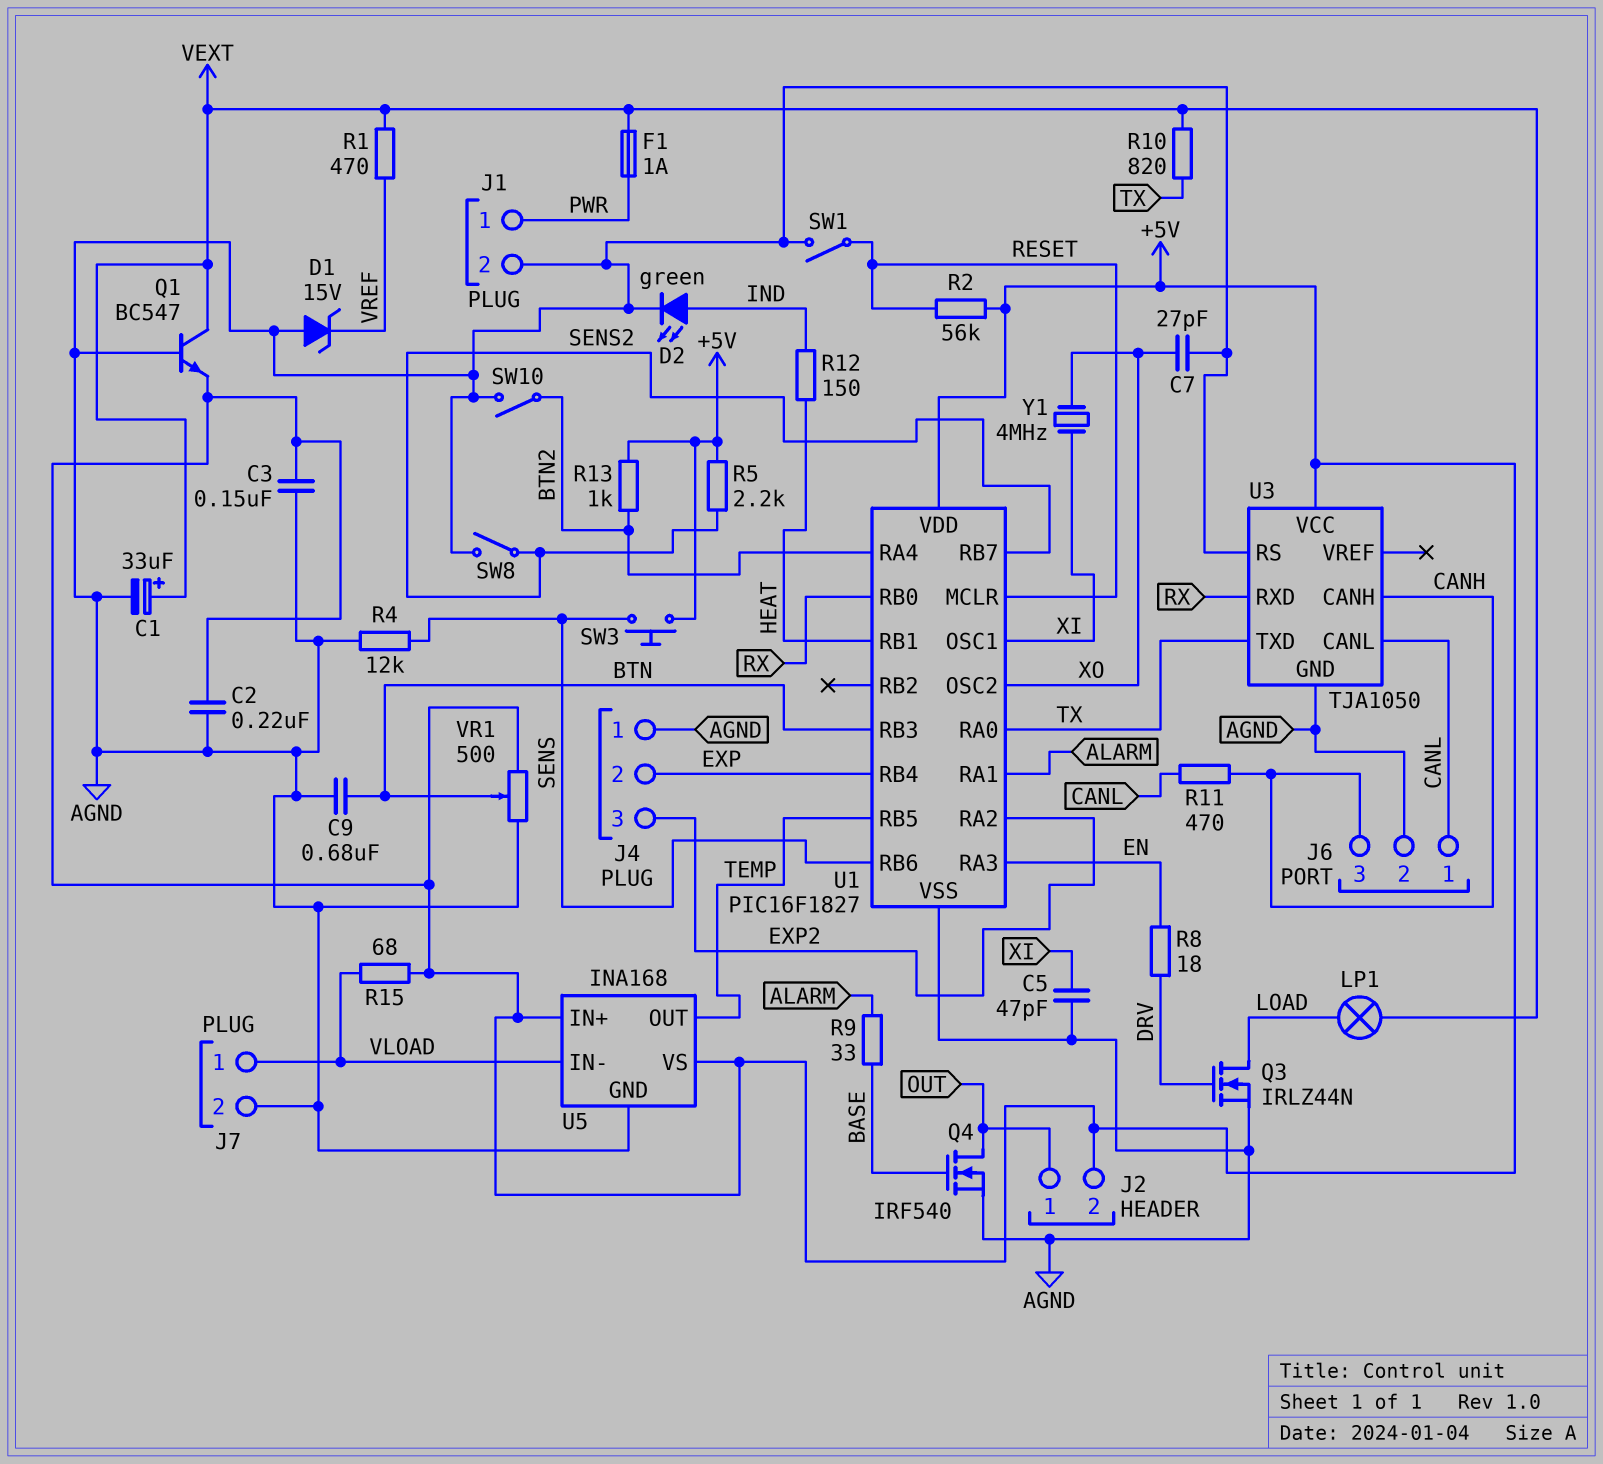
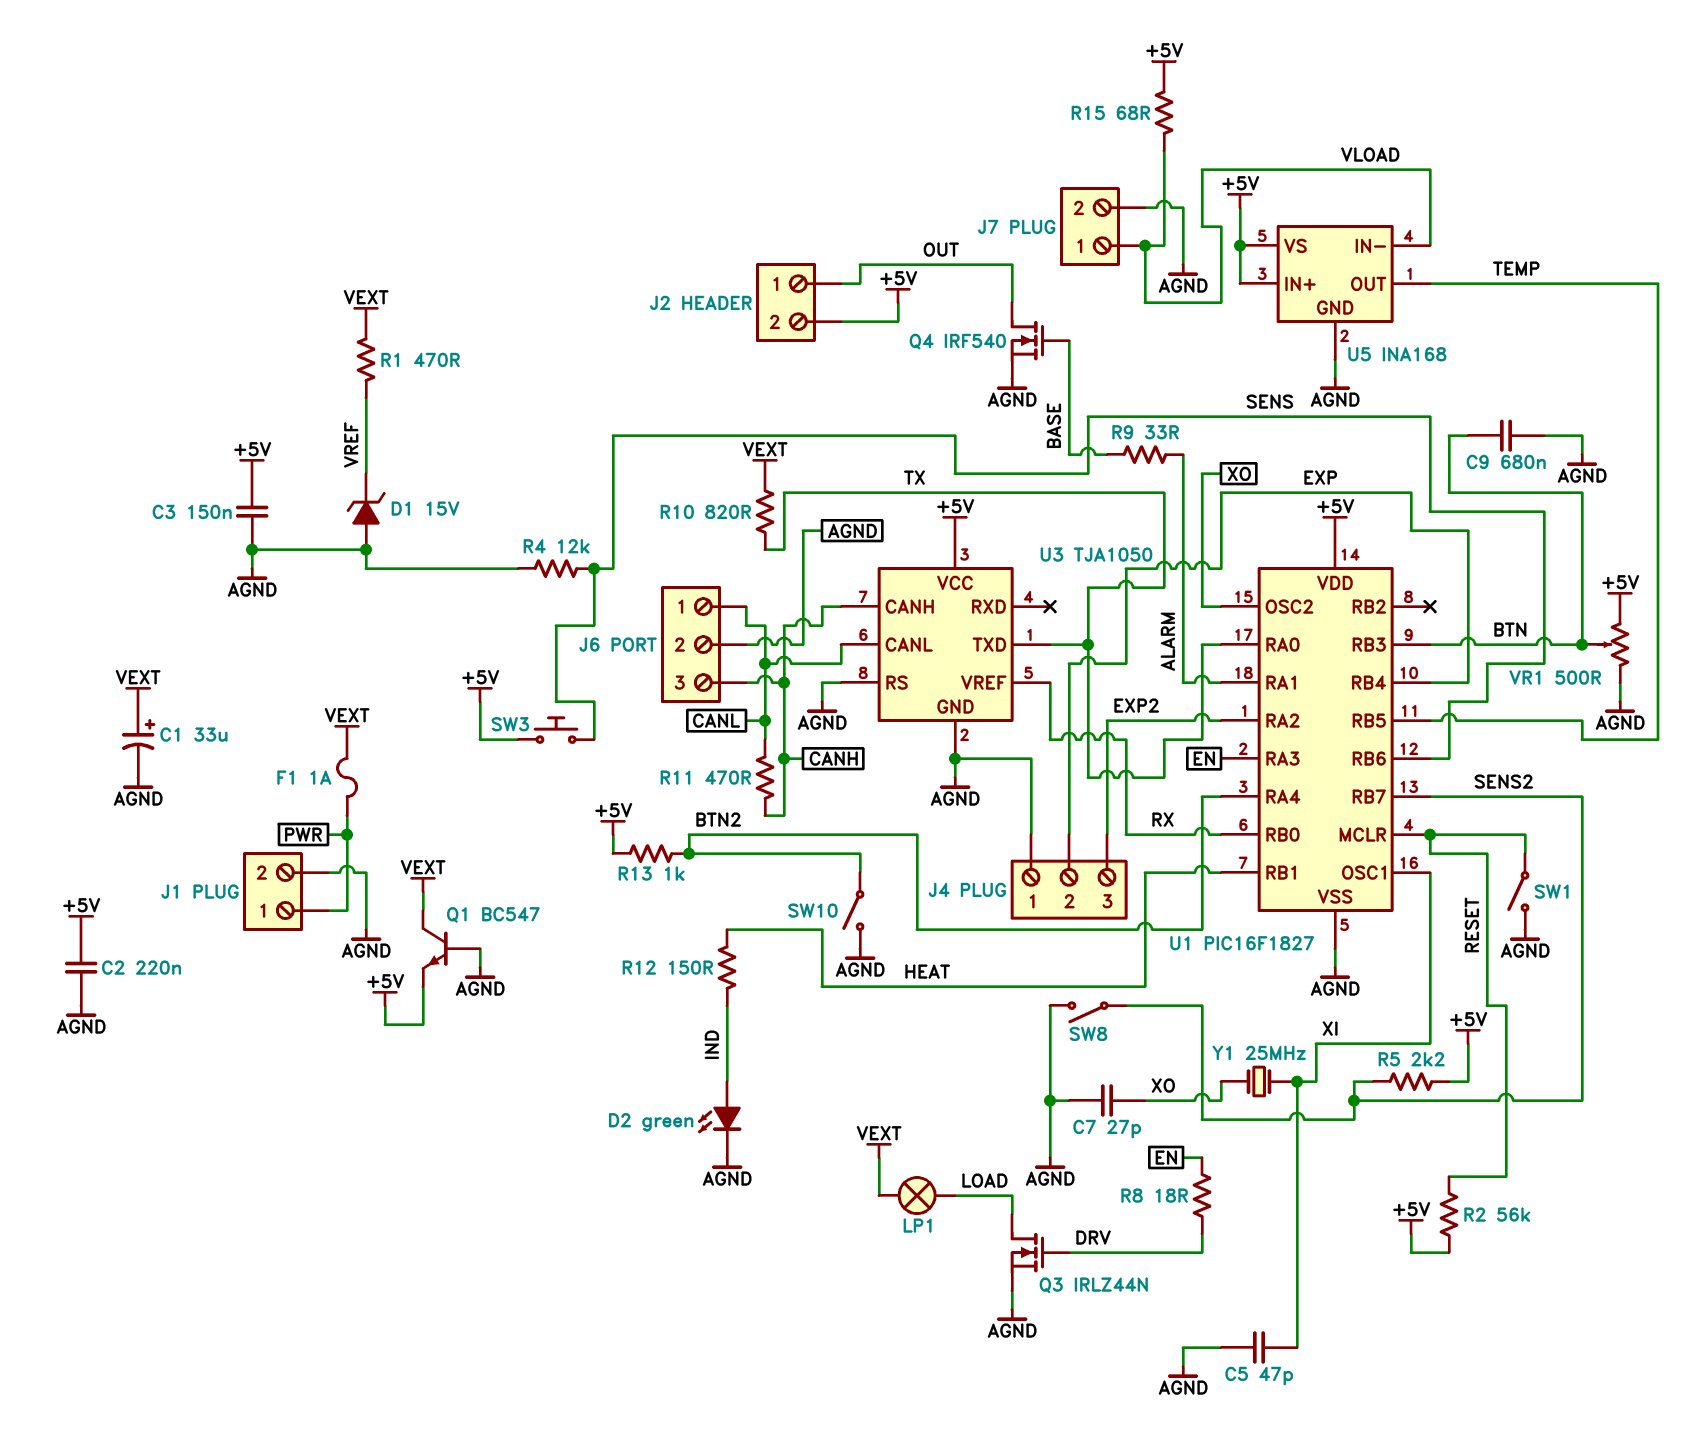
U3 pin RXD: RX -> none
U3 pin VREF: none -> RX
Y1: 4MHz (XI, XO) -> 25MHz (XI, XO)

